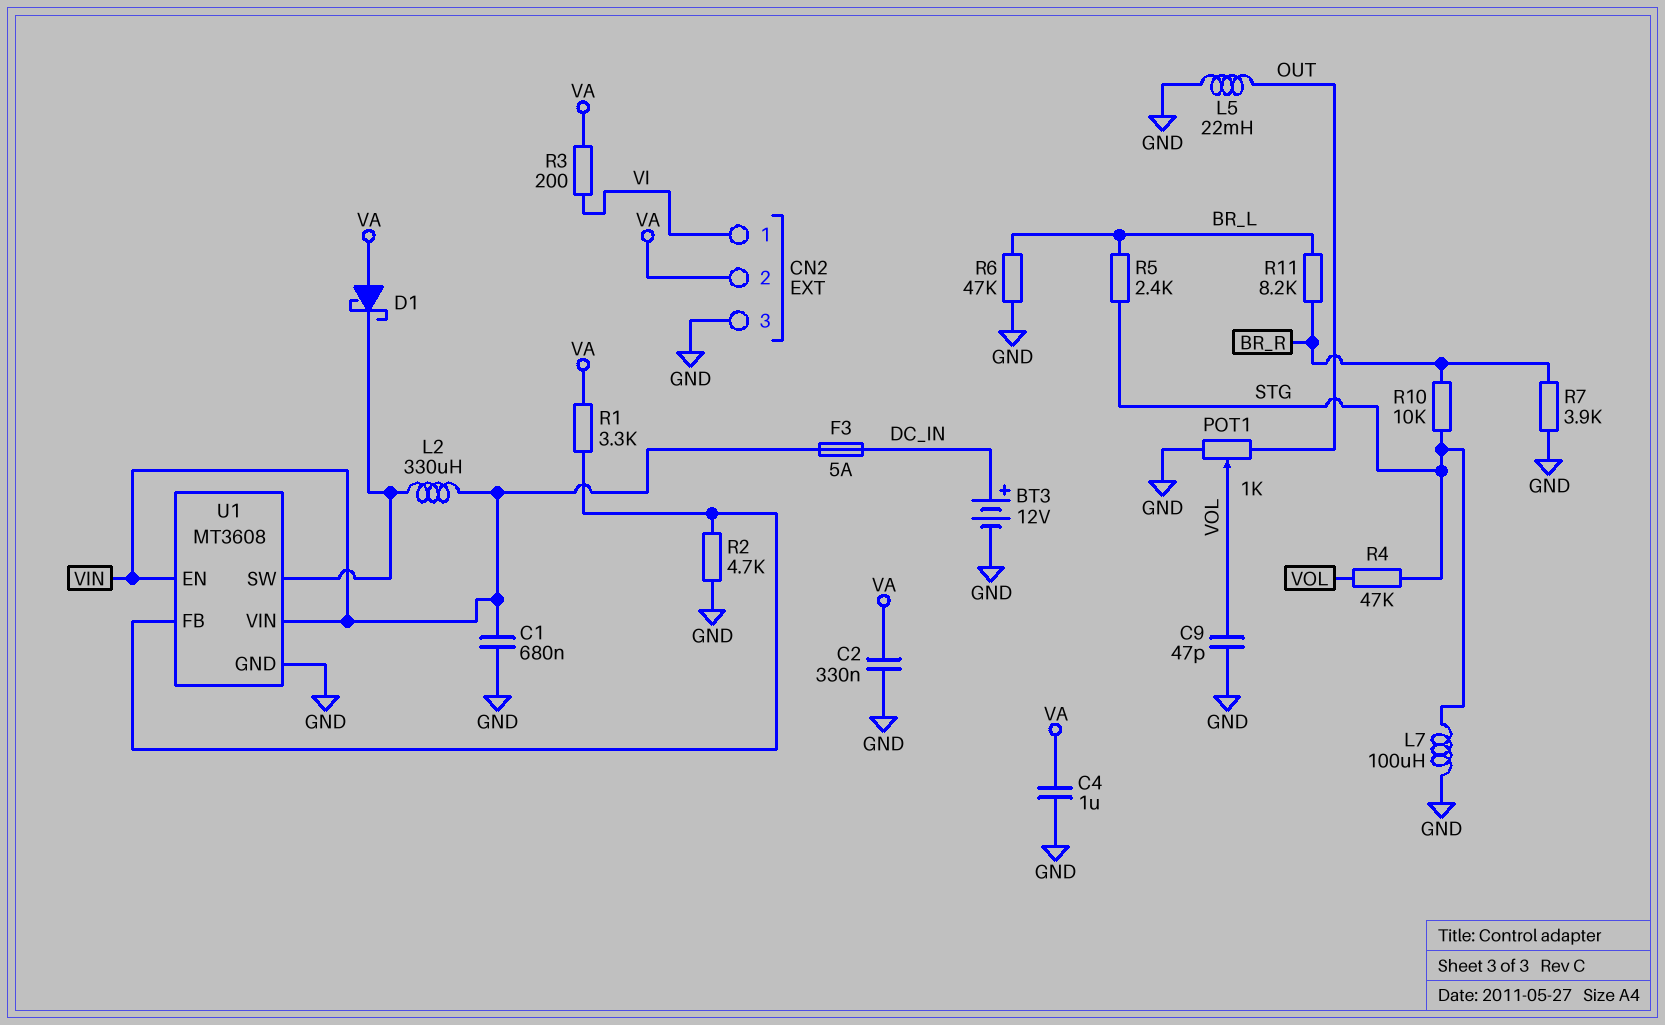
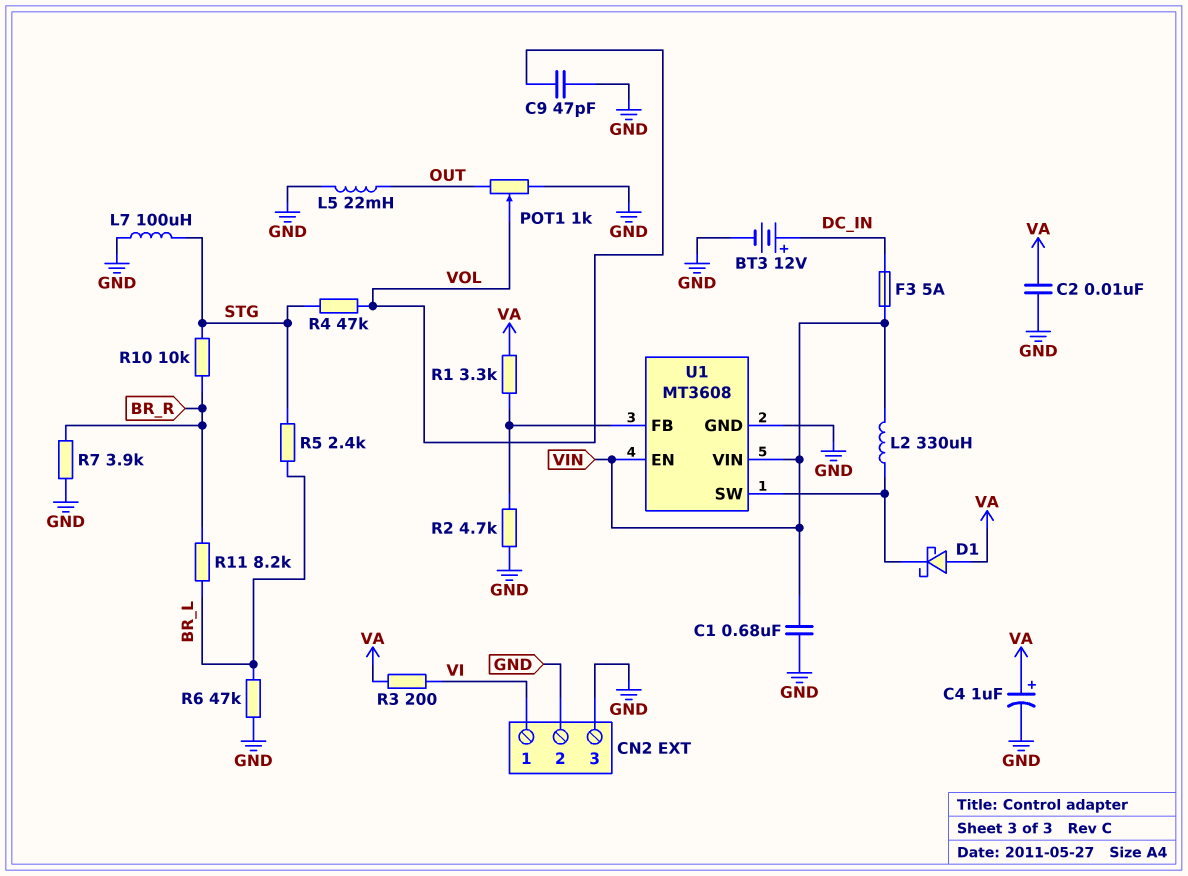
C2: 330nF (GND, VA) -> 10nF (GND, VA)
C4: 1uF (GND, VA) -> 1uF (plus VA, minus GND)
CN2 pin 2: VA -> GND

